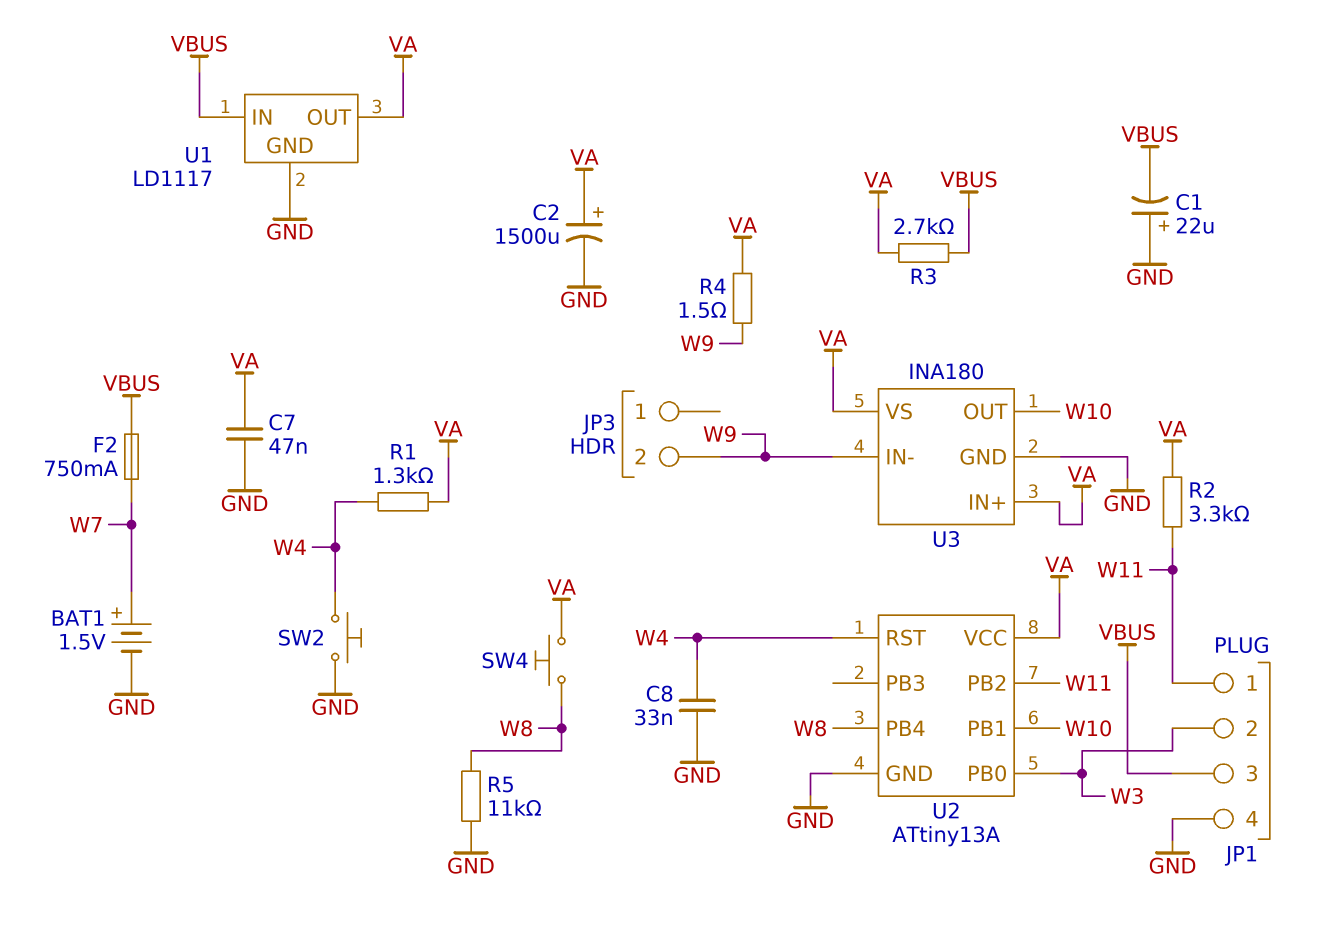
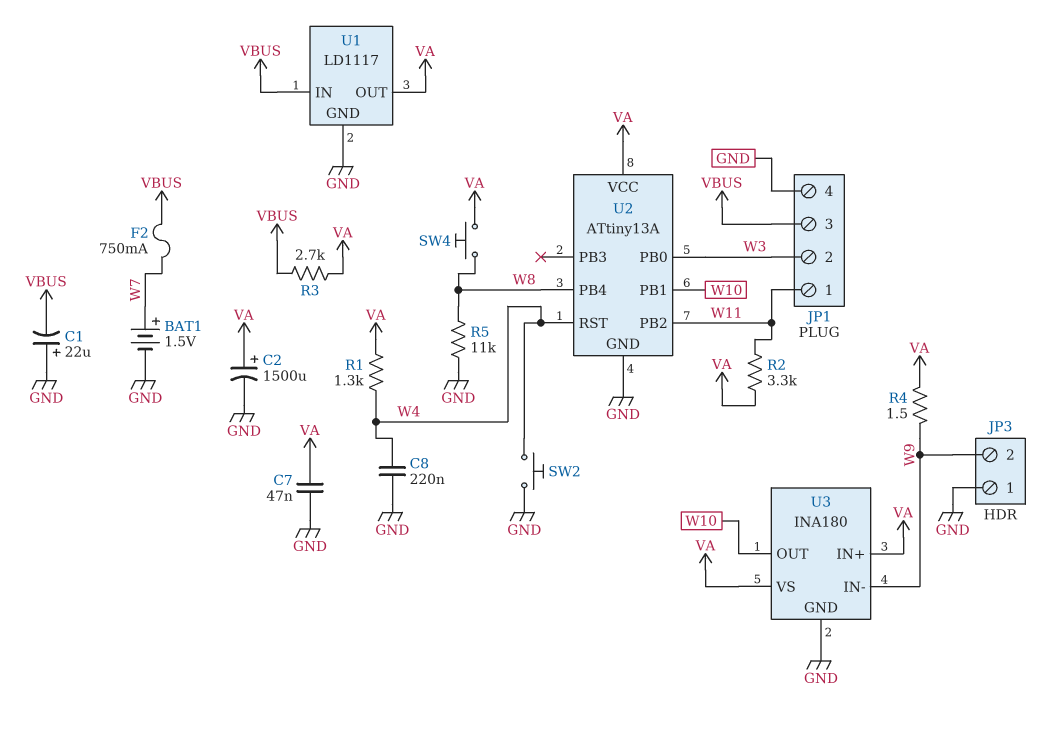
C8: 33nF (GND, W4) -> 220nF (GND, W4)
JP3 pin 1: none -> GND

